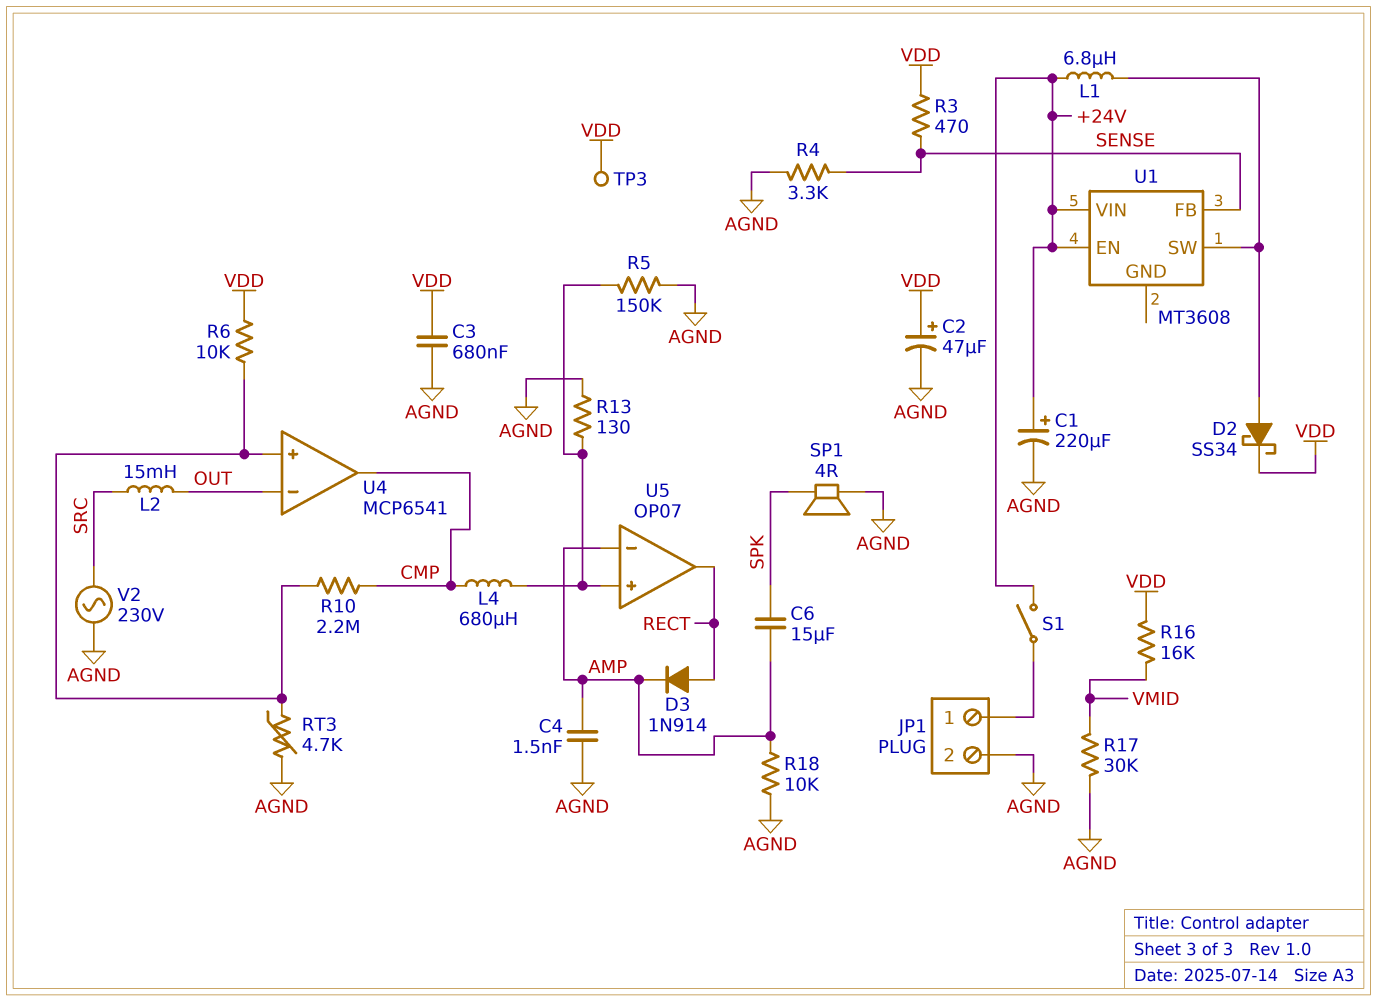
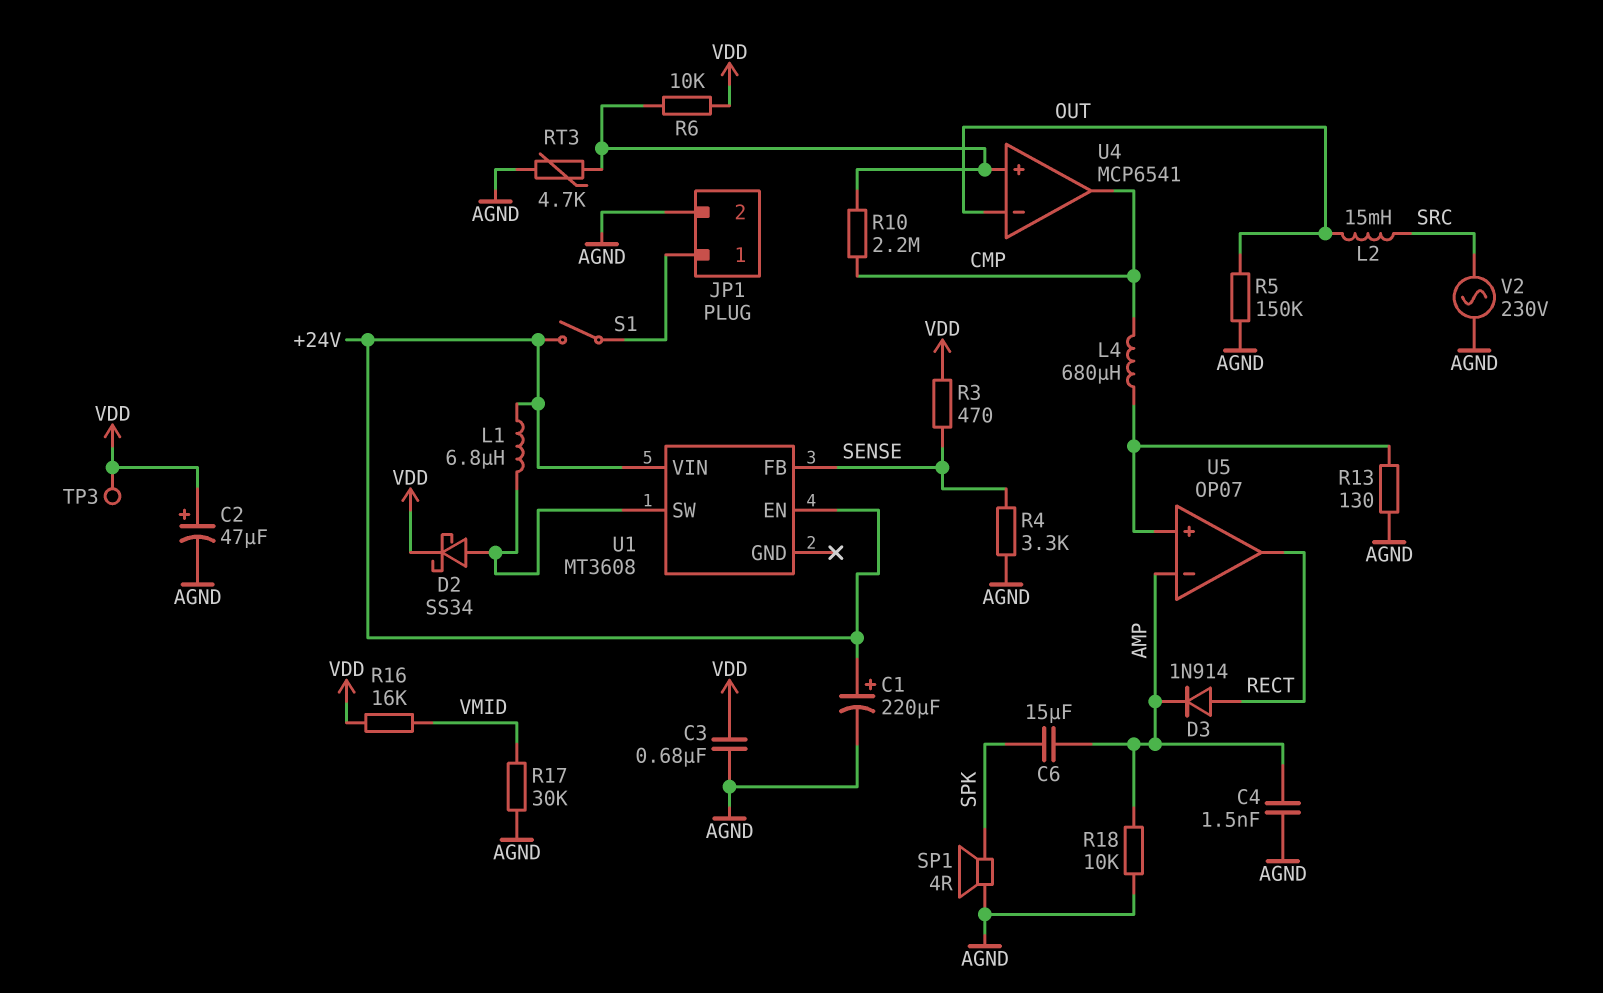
R5: 150k (AGND, U5/in+) -> 150k (AGND, OUT)

